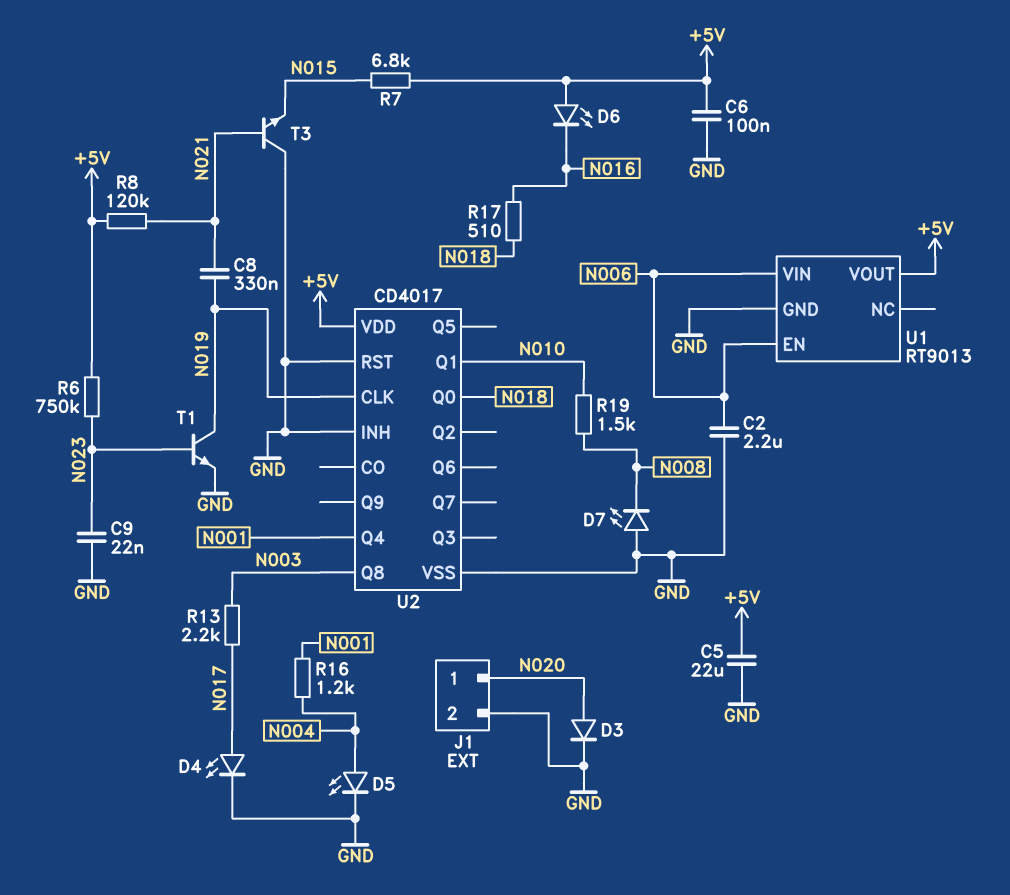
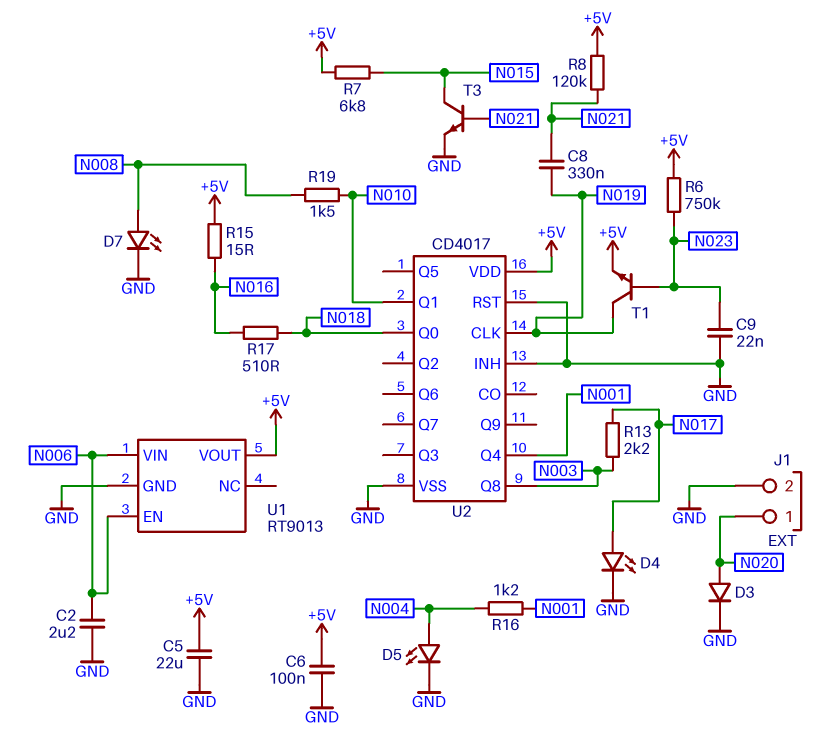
D6: LED (A +5V, K N016) -> none
D7: LED (A GND, K N008) -> LED (A N008, K GND)
R15: none -> 15 (+5V, N016)
T1: NPN (B N023, C N019, E GND) -> NPN (B N023, C N019, E +5V)
T3: NPN (B N021, C GND, E N015) -> NPN (B N021, C N015, E GND)

